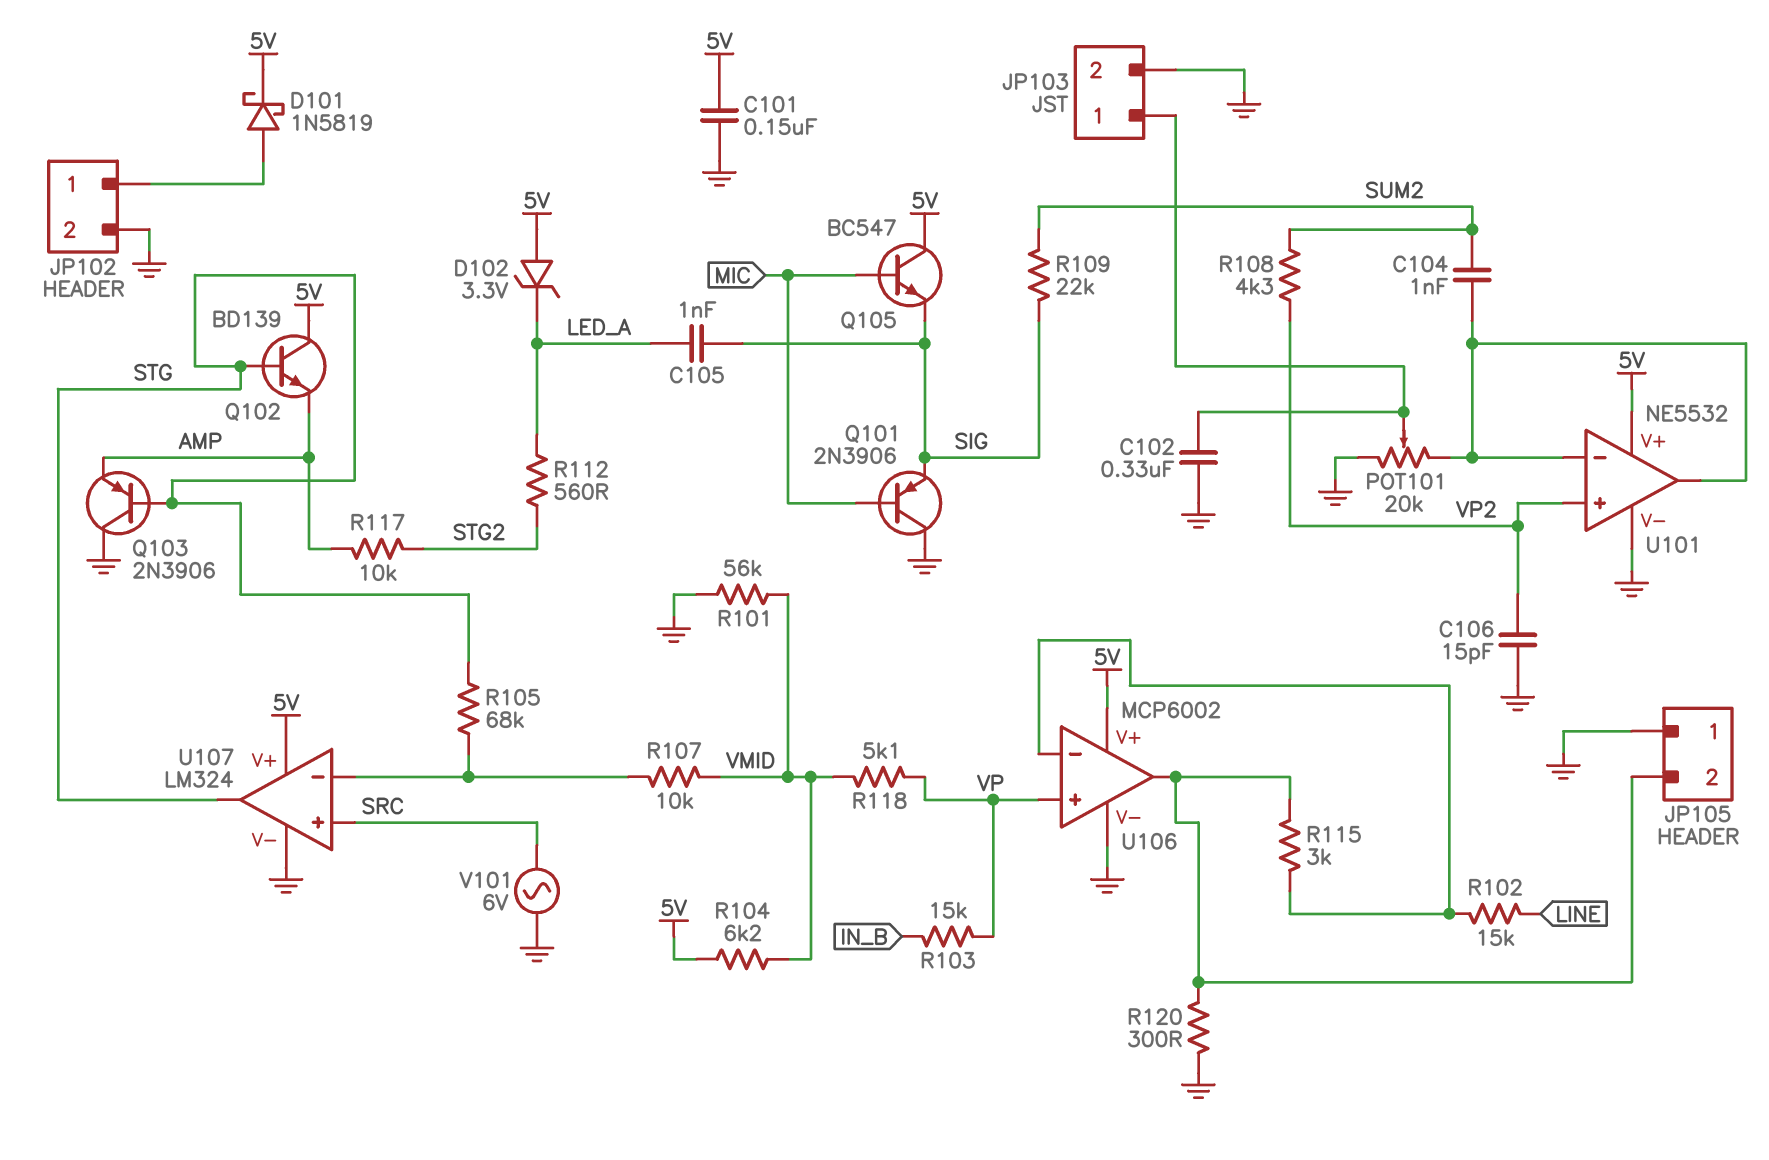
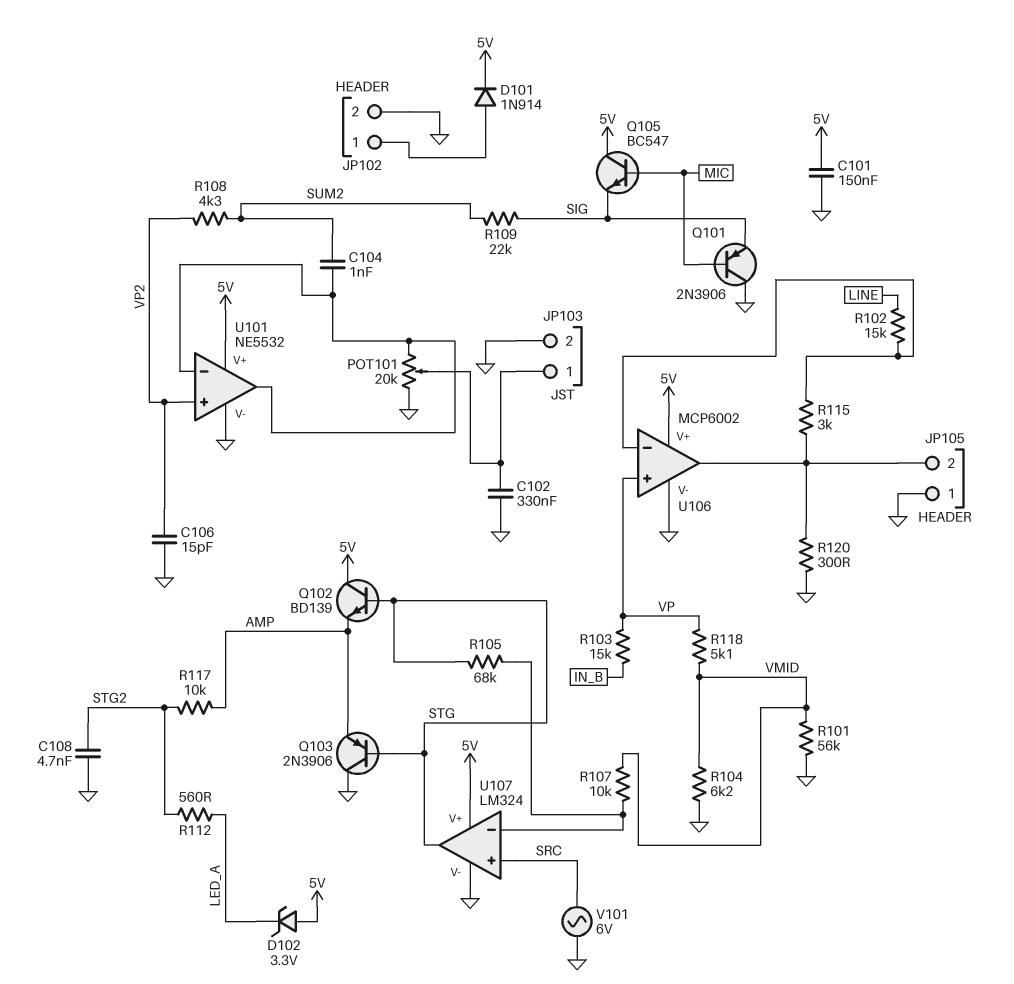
C105: 1nF (LED_A, SIG) -> none
C108: none -> 4.7nF (GND, STG2)
D101: schottky 1N5819 (A JP102/1, K 5V) -> diode 1N914 (A JP102/1, K 5V)
R104: 6.2k (5V, VMID) -> 6.2k (GND, VMID)

